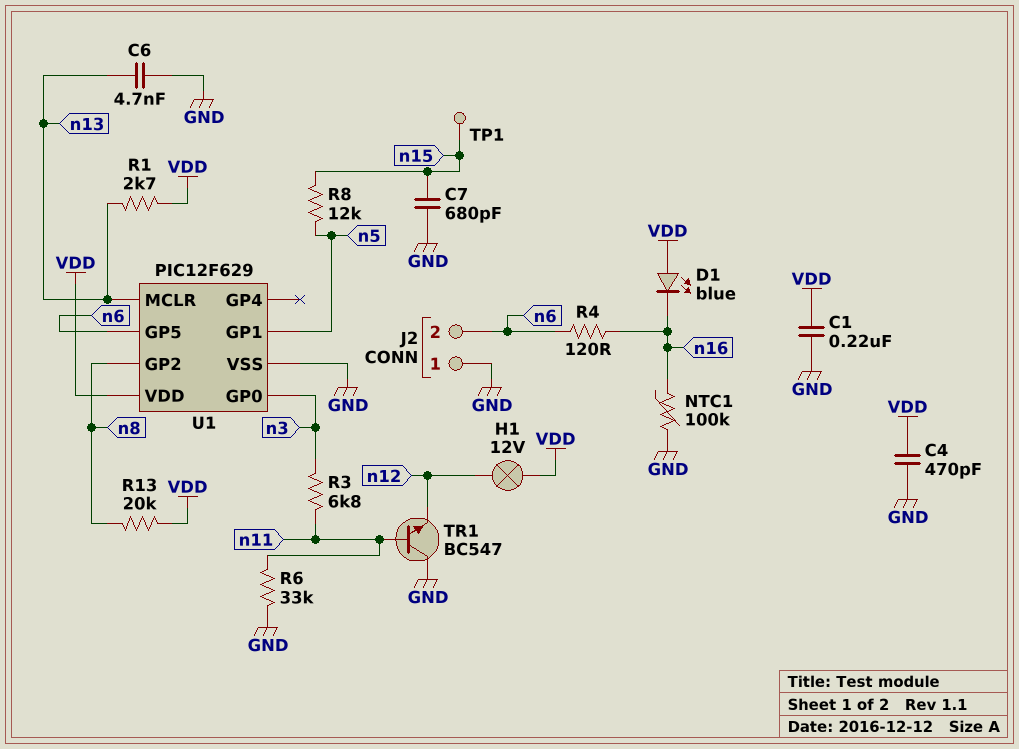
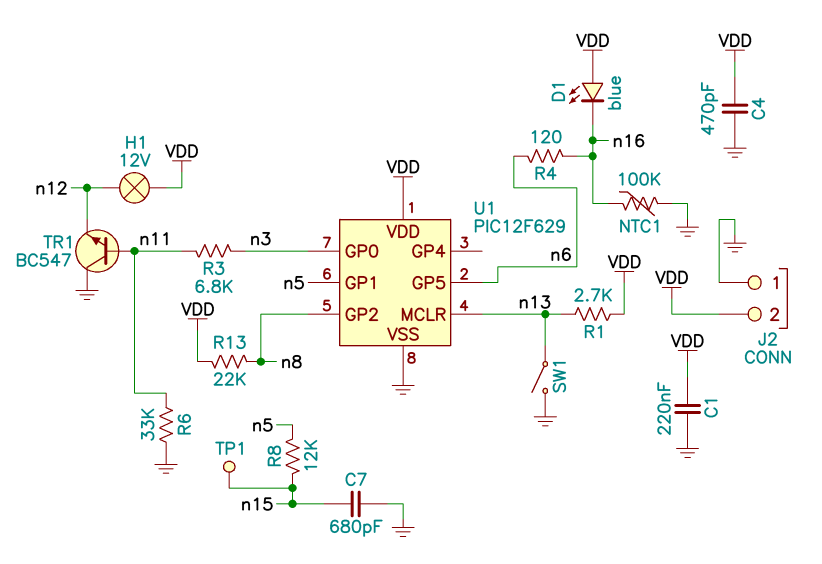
C6: 4.7nF (GND, n13) -> none
J2 pin 2: n6 -> VDD
R13: 20k (VDD, n8) -> 22k (VDD, n8)
SW1: none -> switch (GND, n13)

